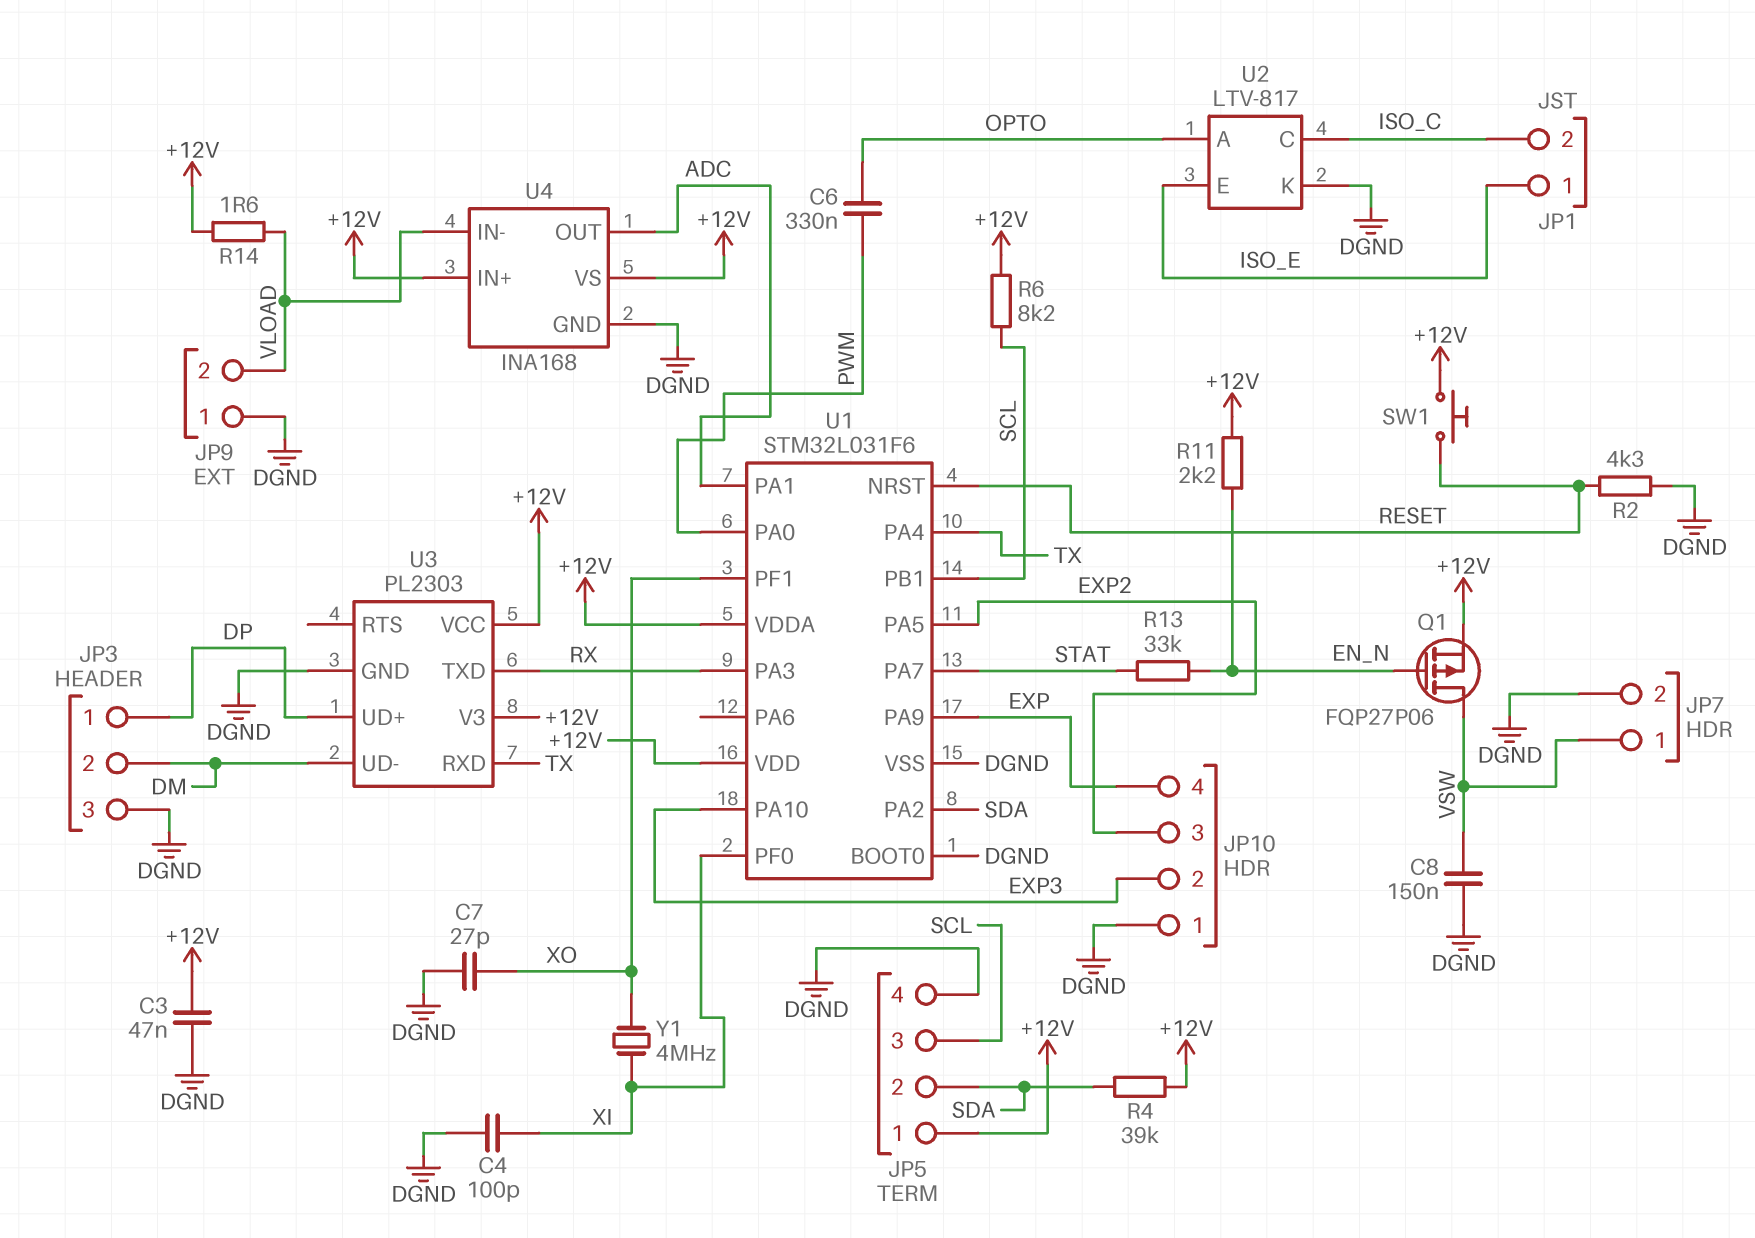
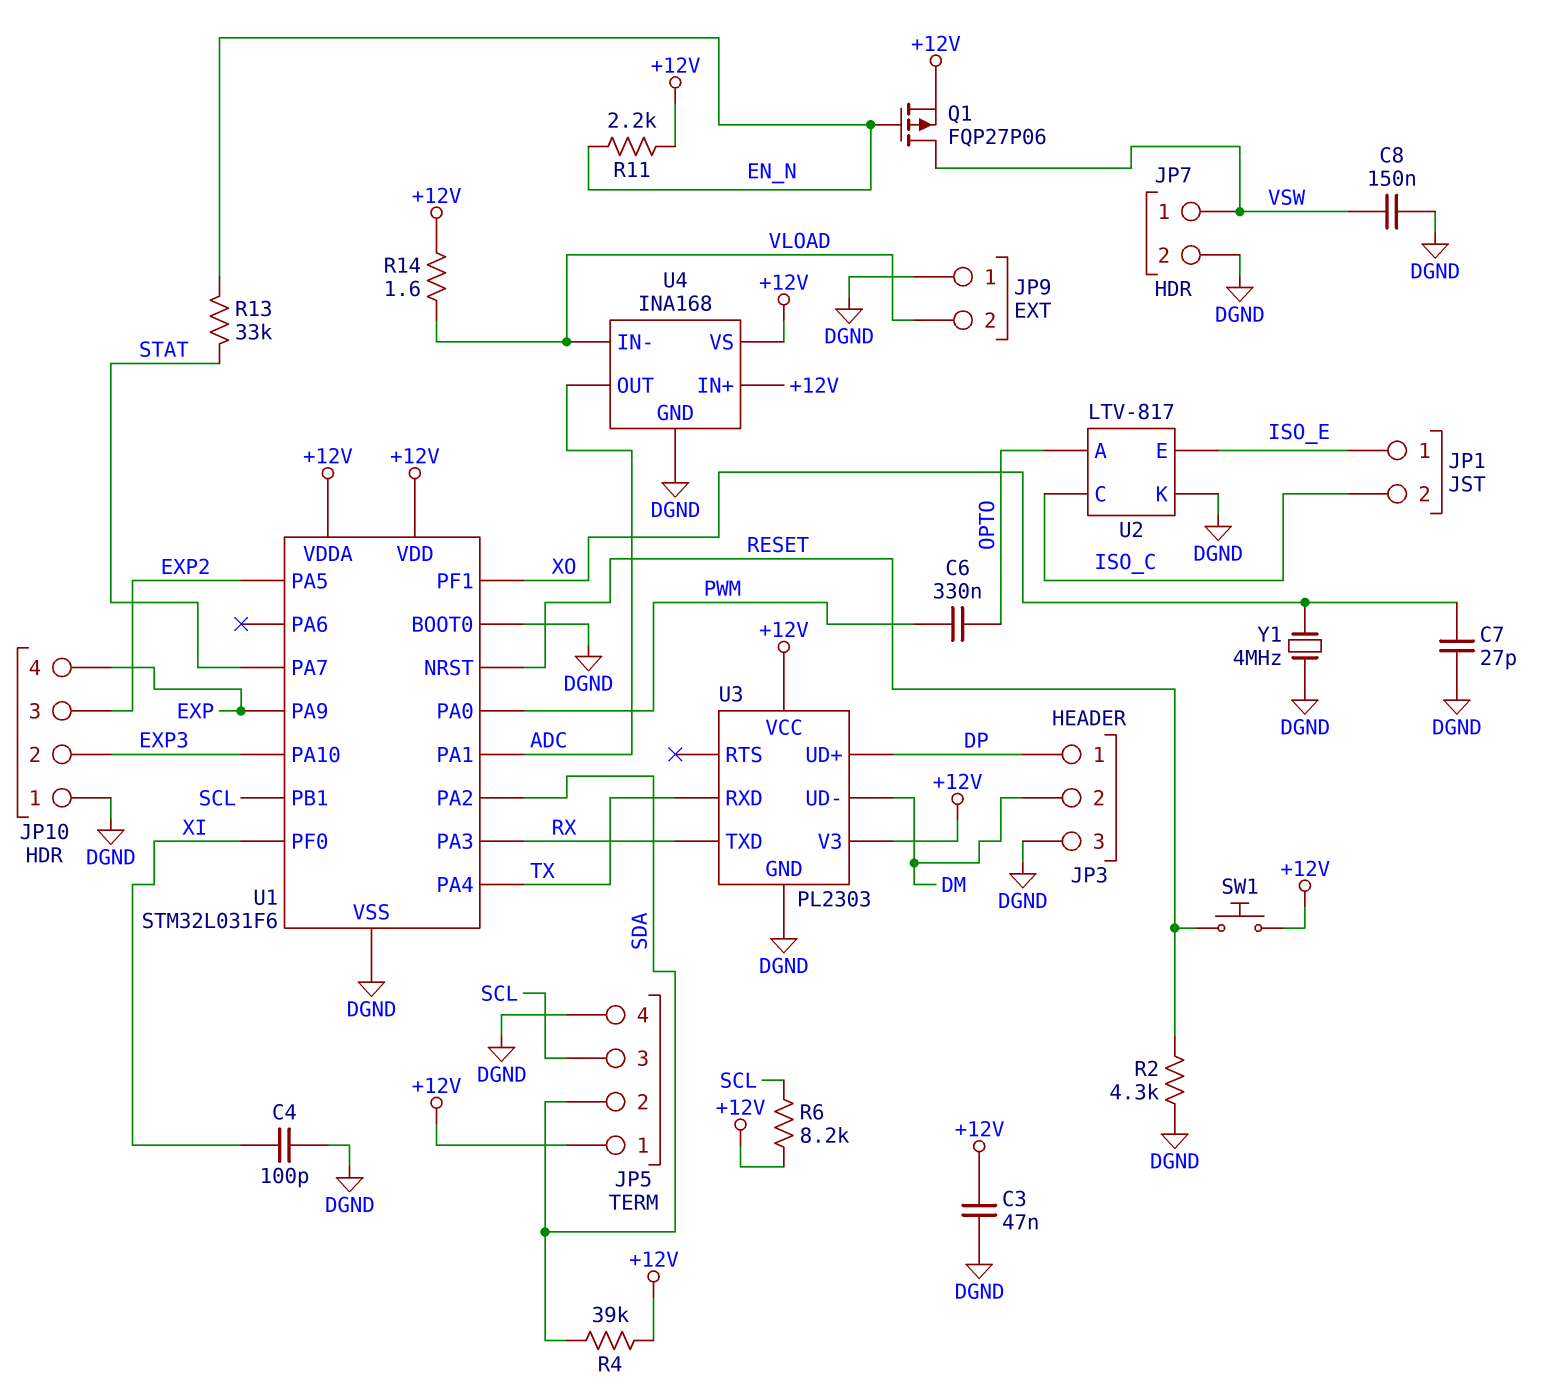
Y1: 4MHz (XI, XO) -> 4MHz (DGND, XO)

